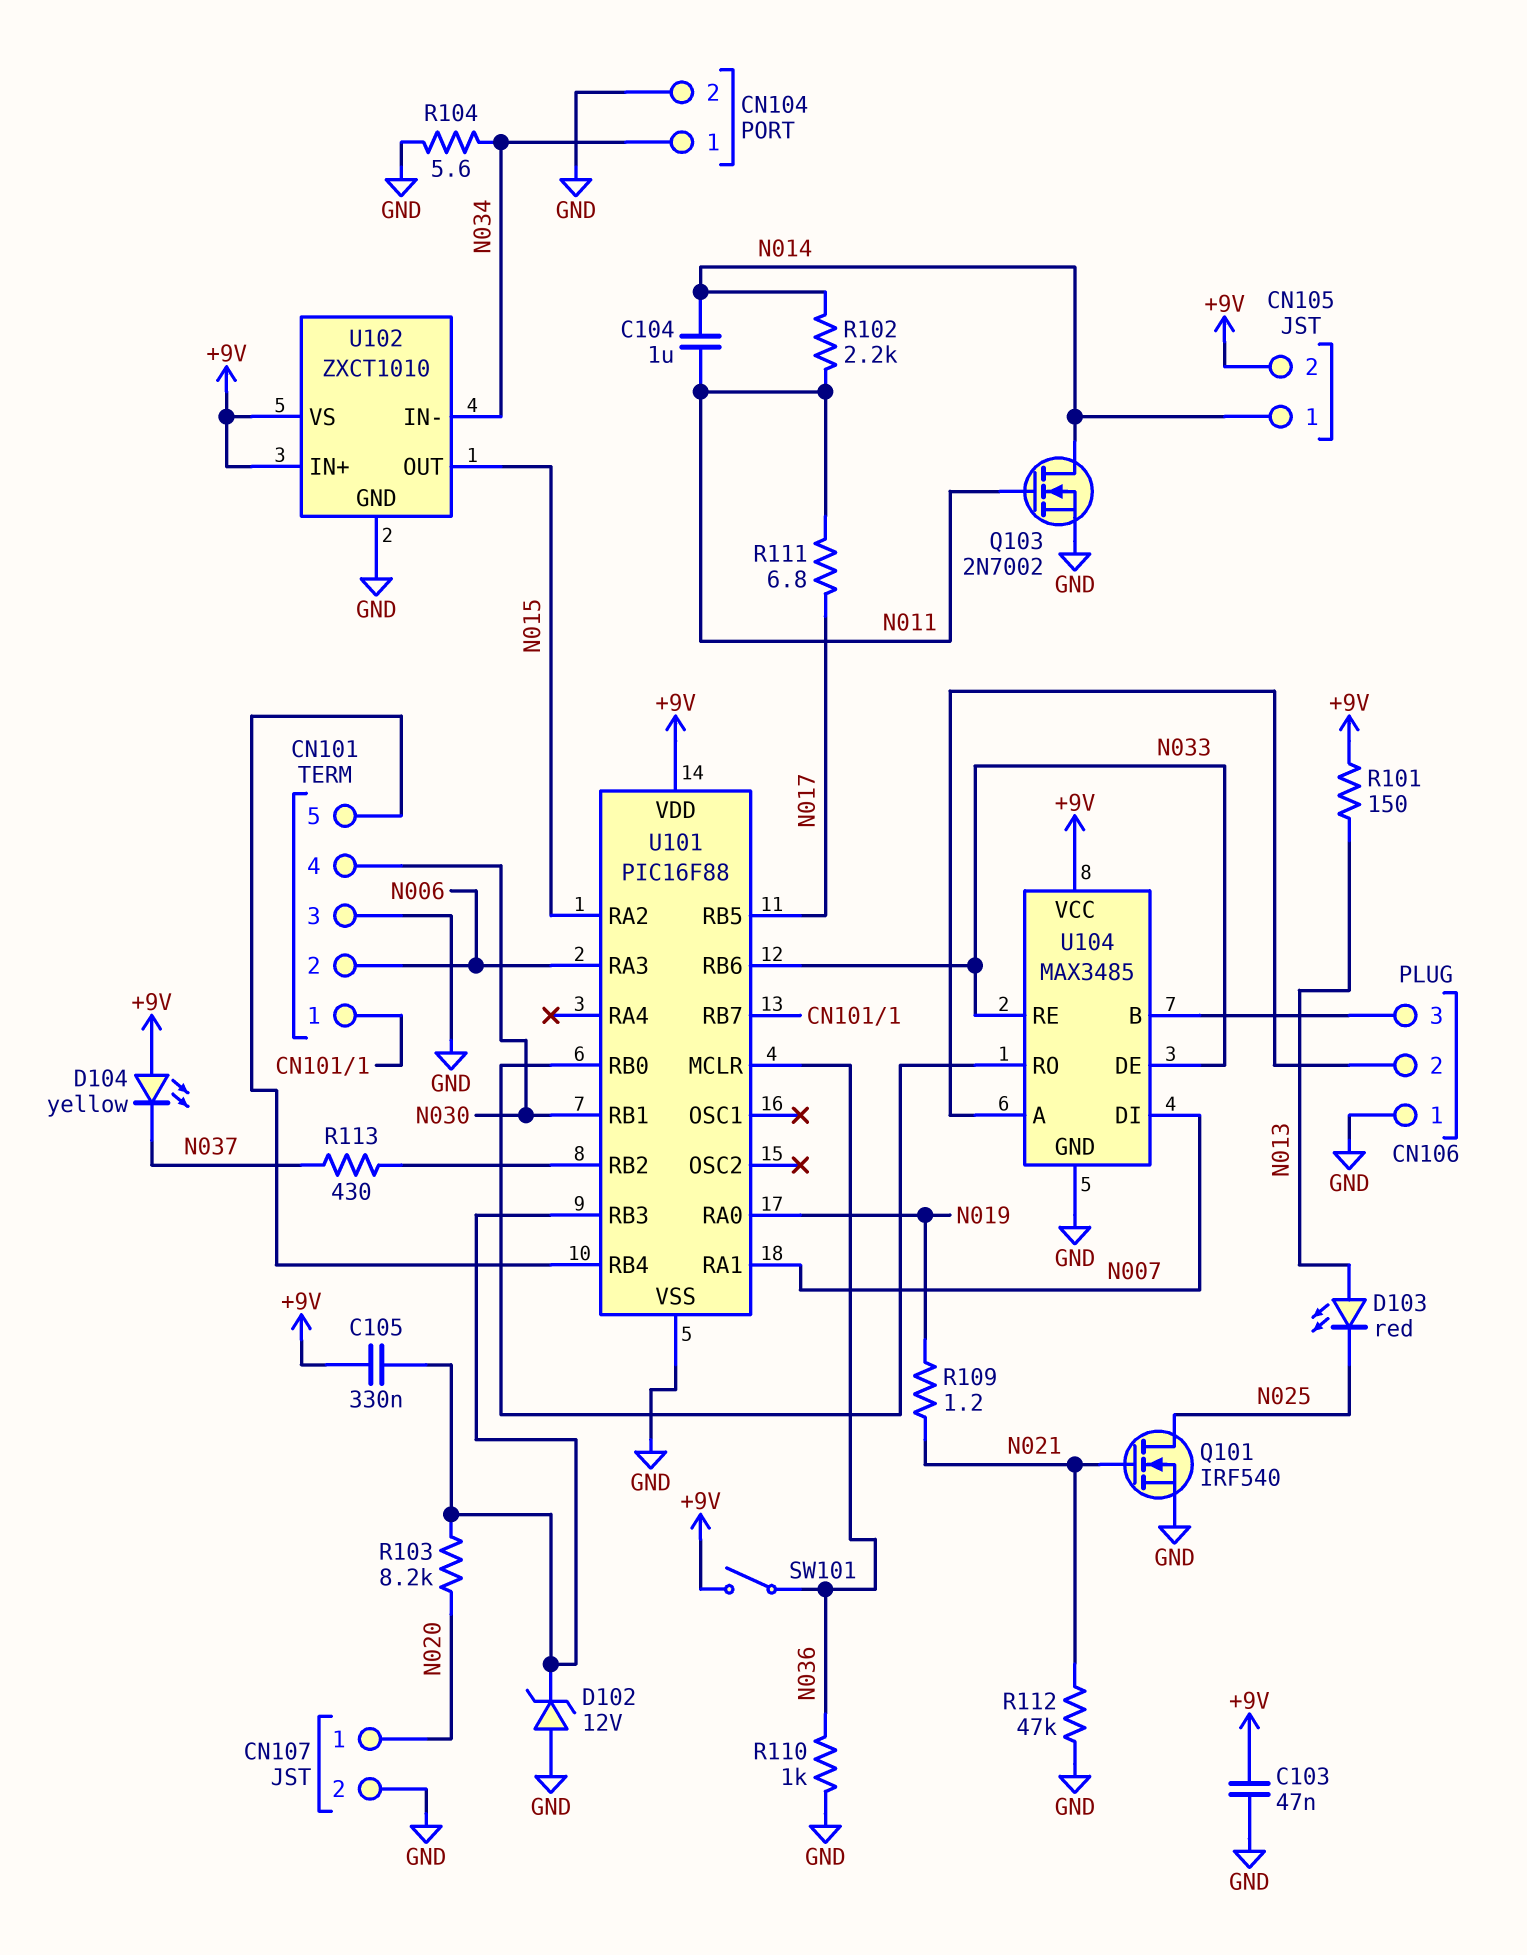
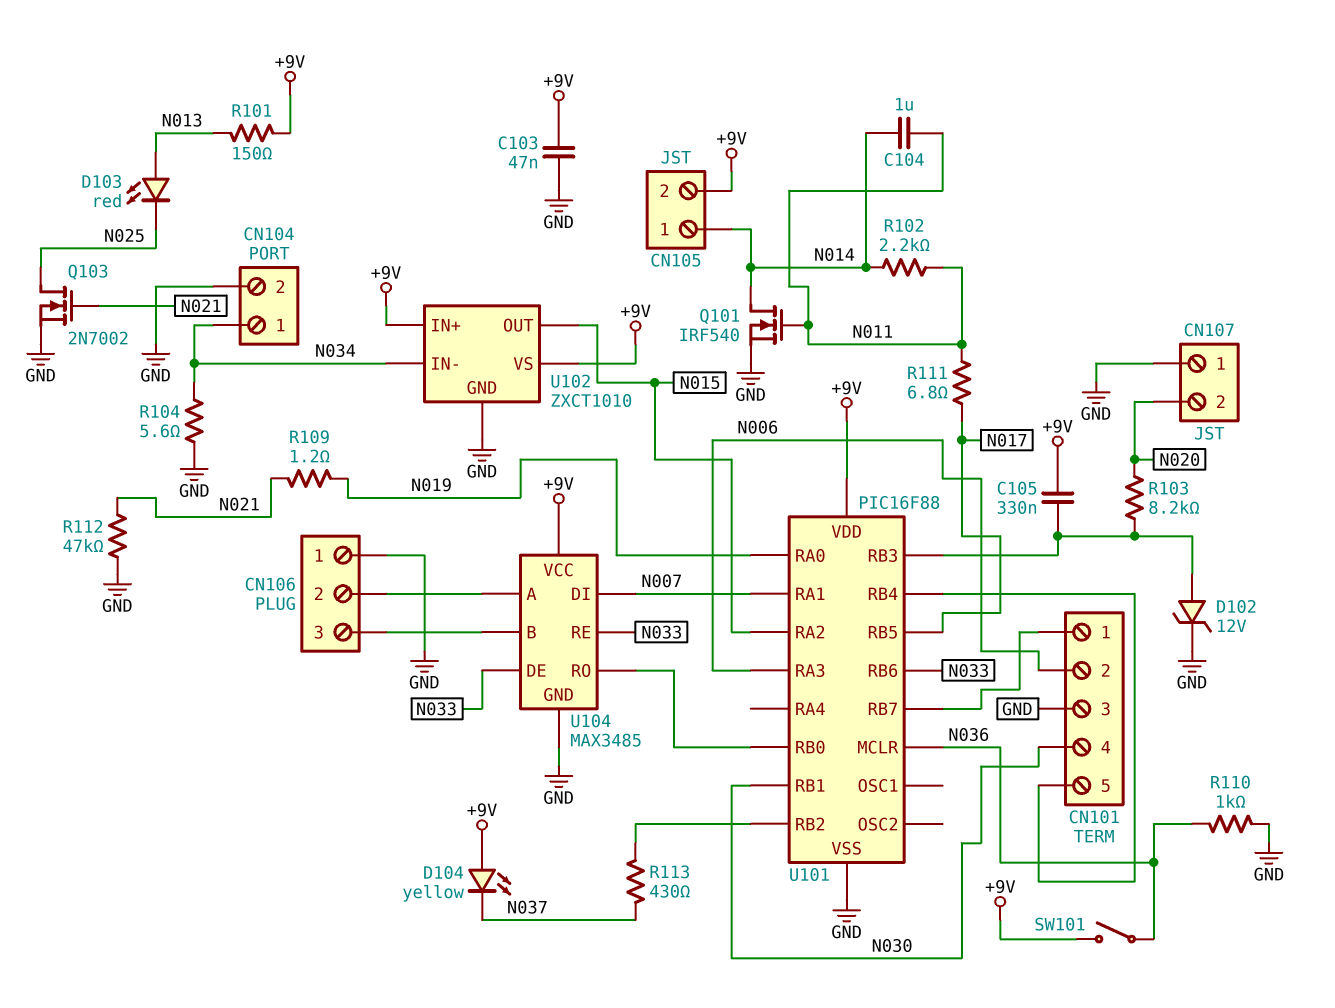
CN107 pin 1: N020 -> GND
CN107 pin 2: GND -> N020
D102: zener 12V (A GND, K U101/RB3) -> zener 12V (A U101/RB3, K GND)
Q101: NMOS IRF540 (G N021, D N025, S GND) -> NMOS IRF540 (G N011, D N014, S GND)
Q103: NMOS 2N7002 (G N011, D N014, S GND) -> NMOS 2N7002 (G N021, D N025, S GND)

